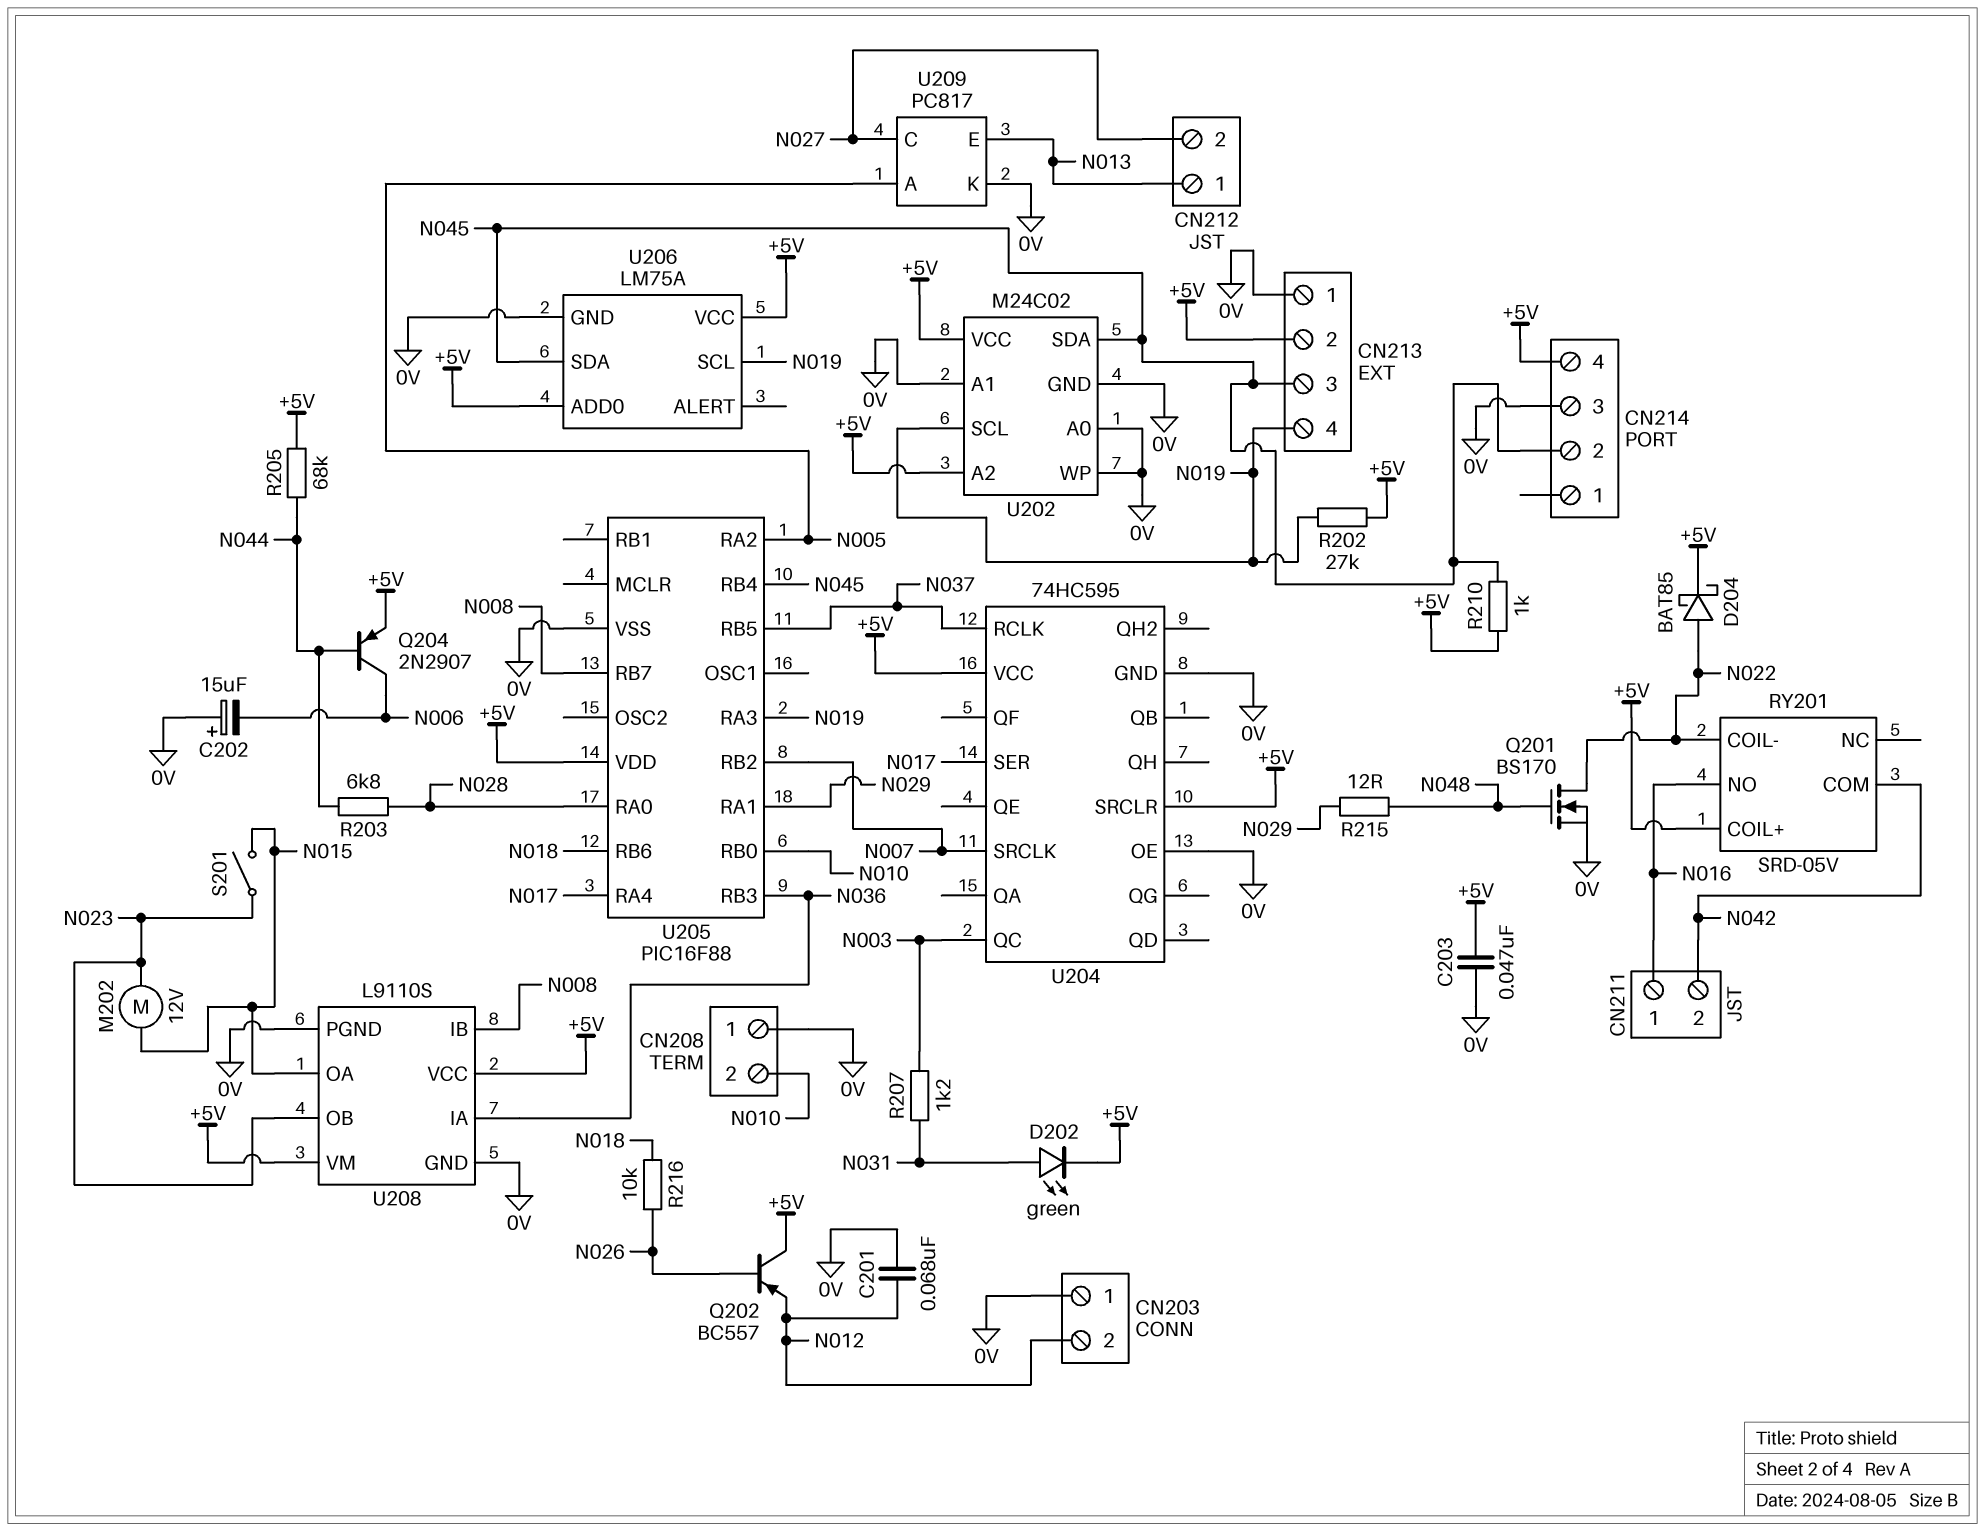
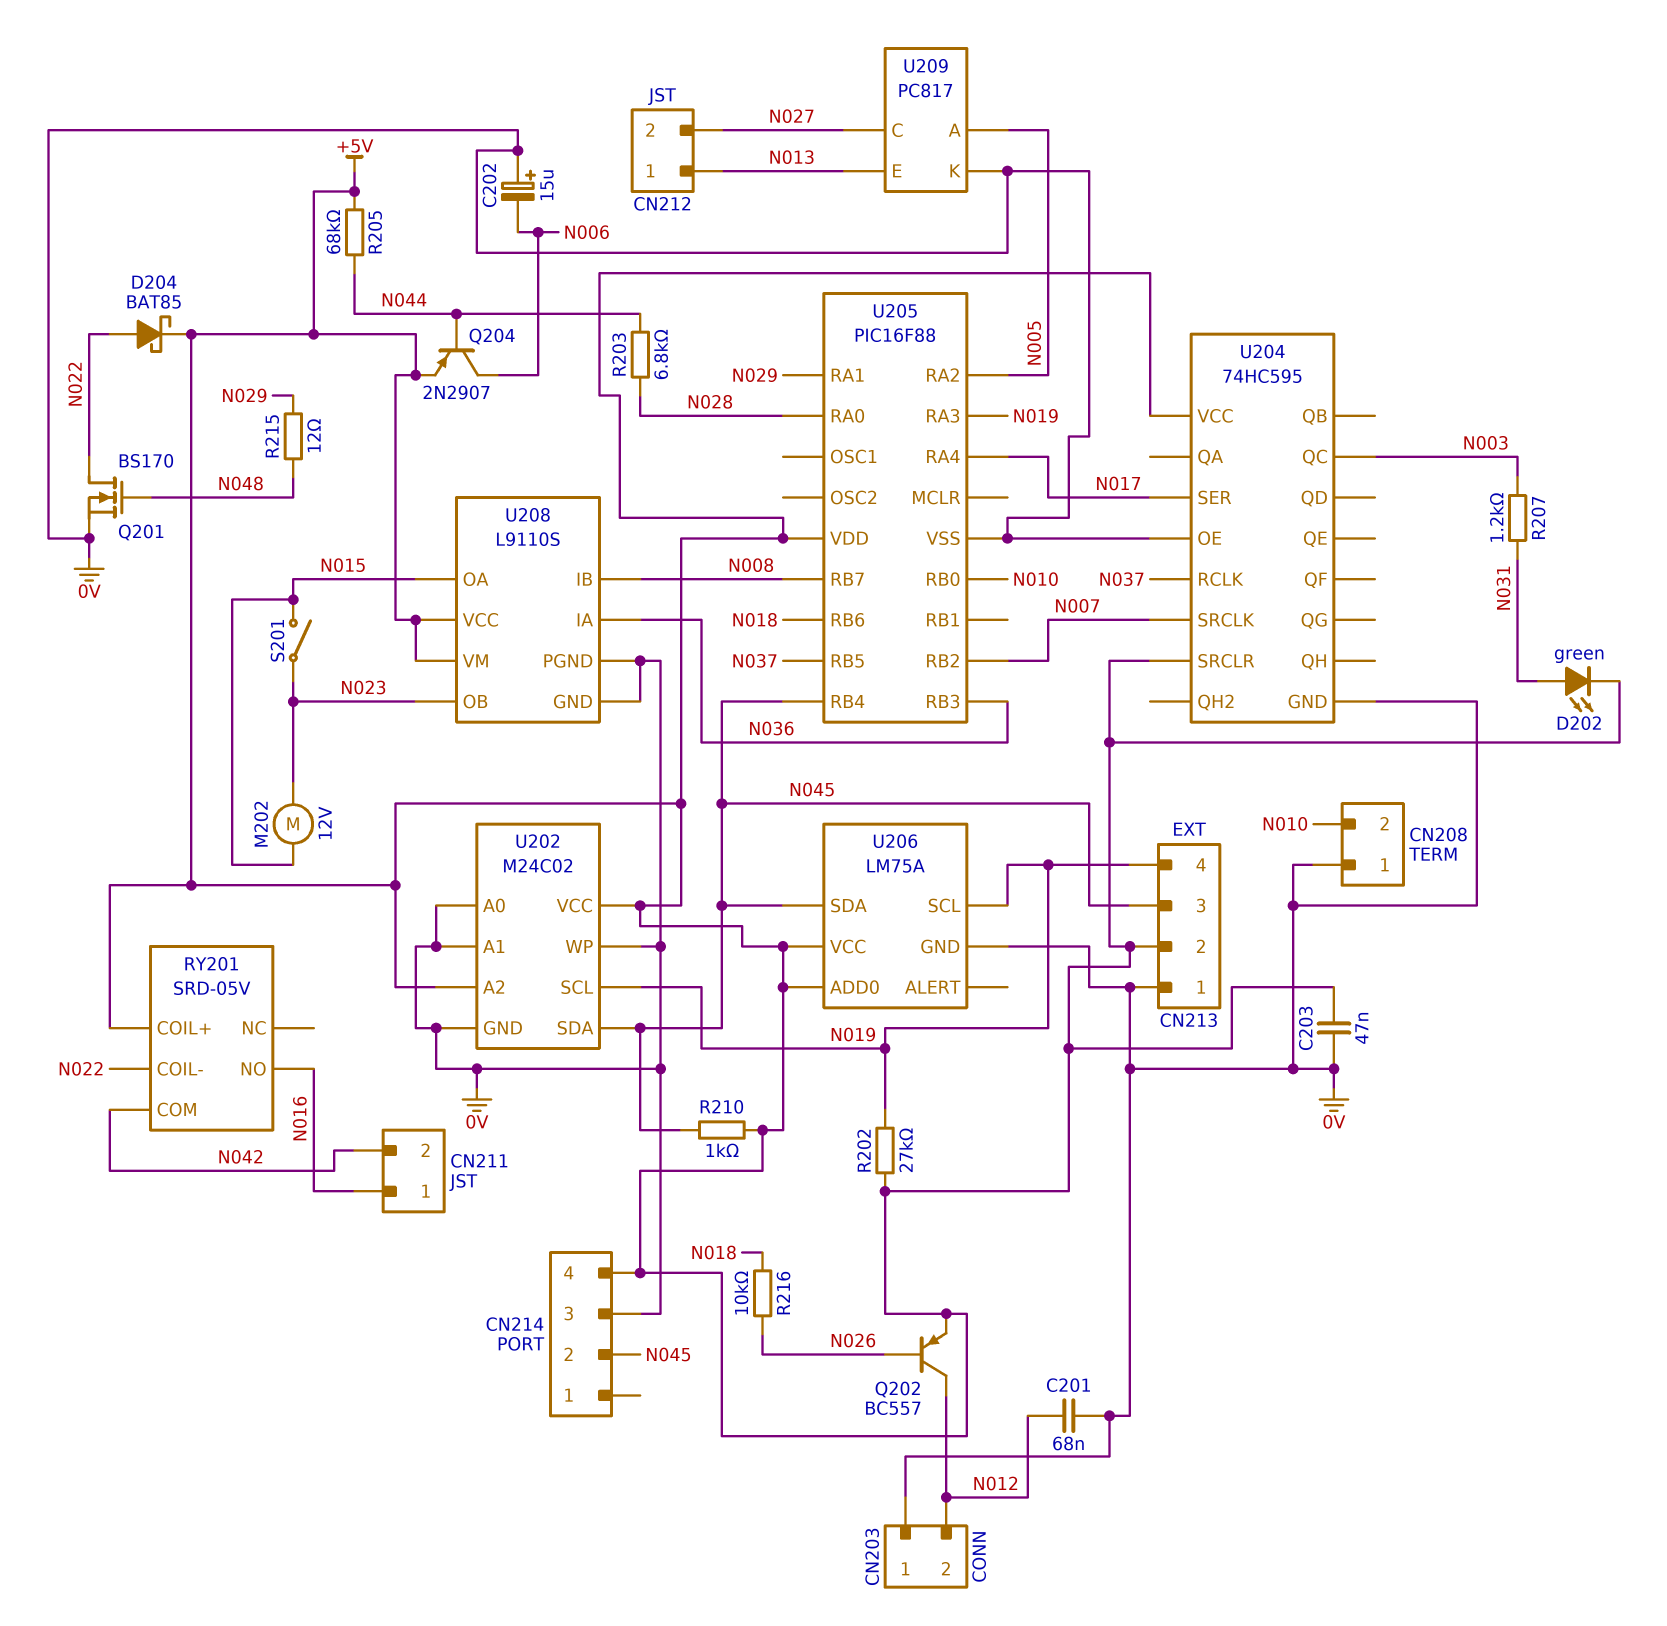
Q202: PNP BC557 (B N026, C +5V, E N012) -> PNP BC557 (B N026, C N012, E +5V)

